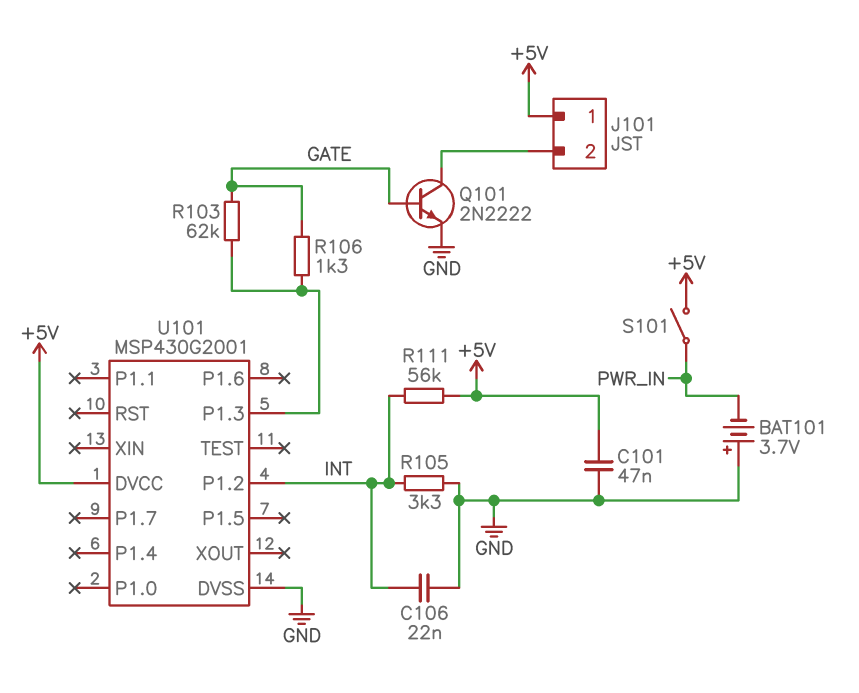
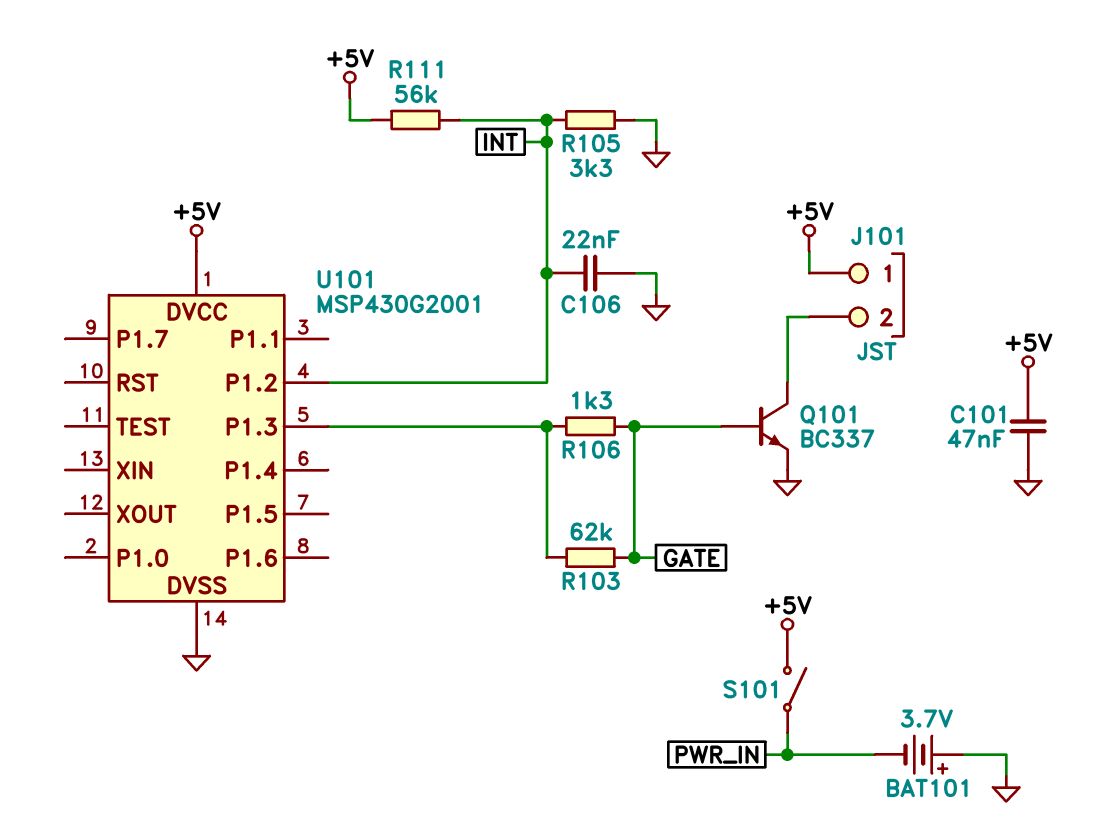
Q101: NPN 2N2222 (B GATE, C J101/2, E GND) -> NPN BC337 (B GATE, C J101/2, E GND)

